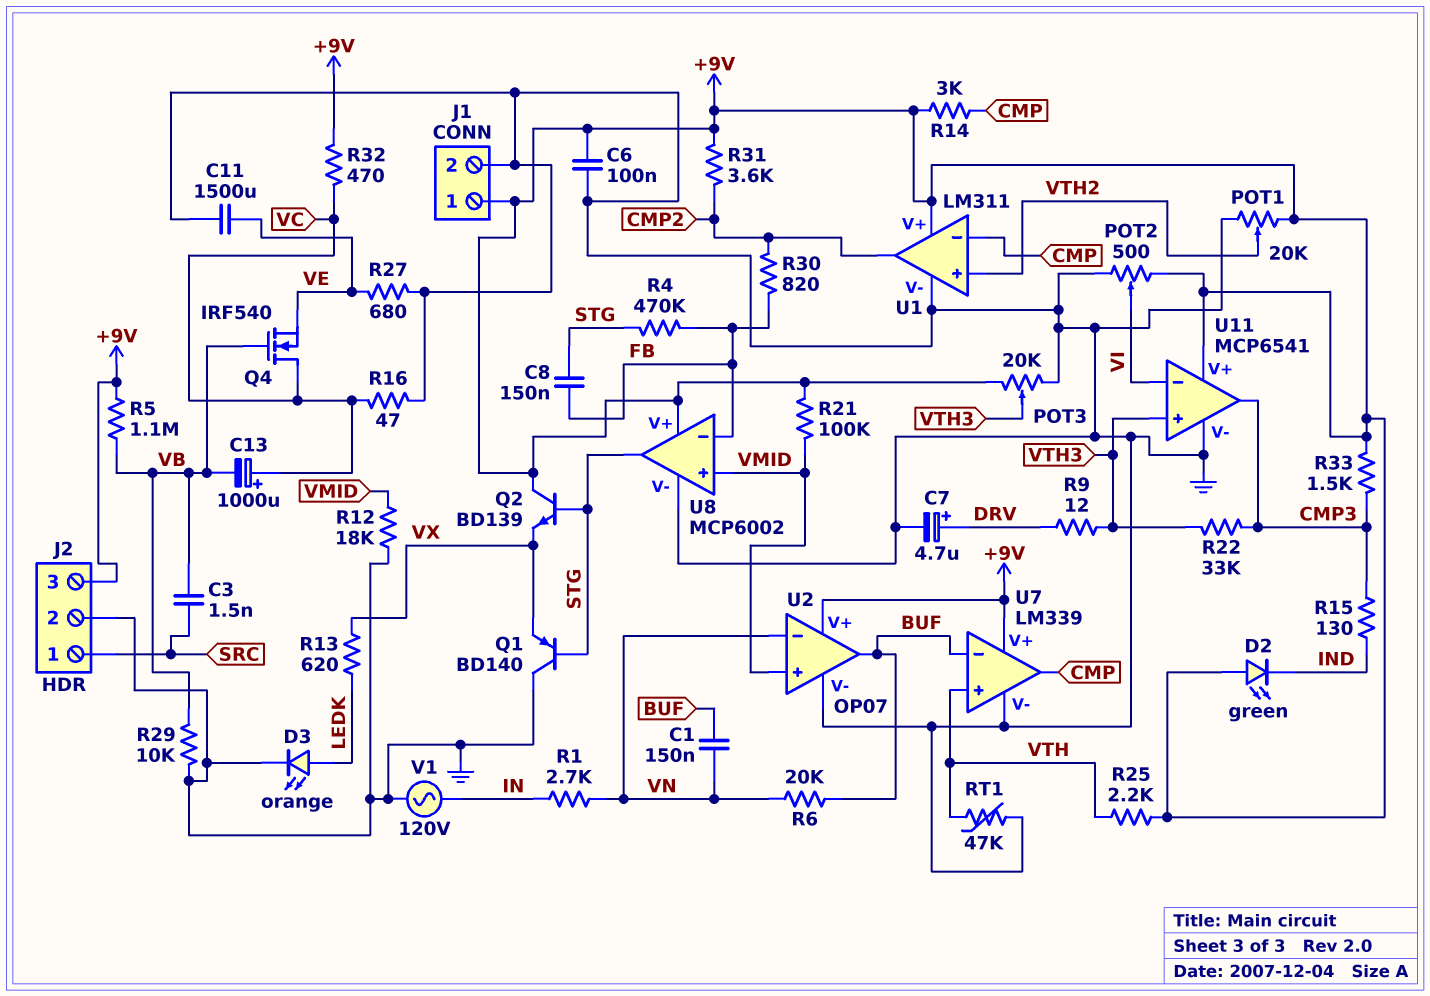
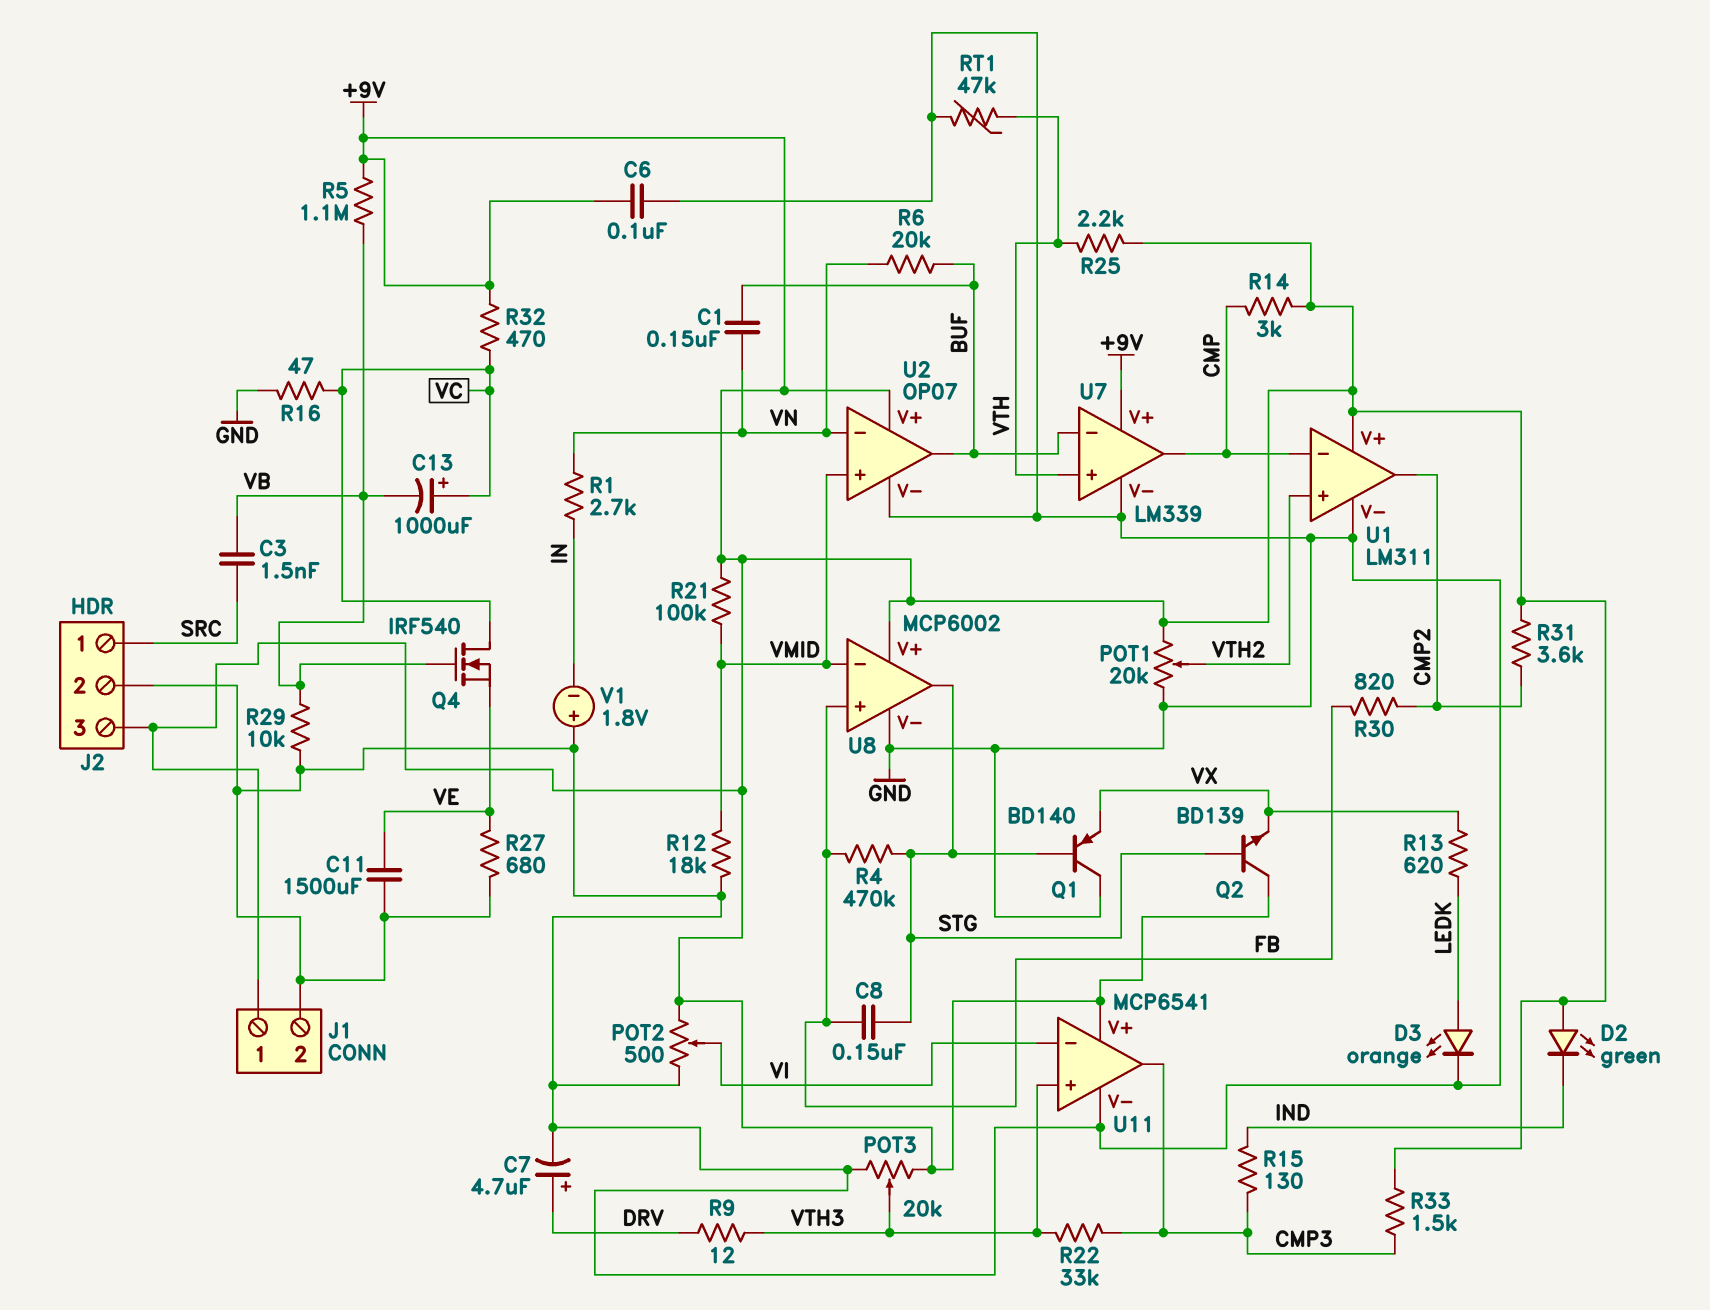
U8 pin in+: VMID -> FB
U8 pin in-: FB -> VMID
V1: AC 120V (GND, IN) -> 1.8V (plus GND, minus IN)

